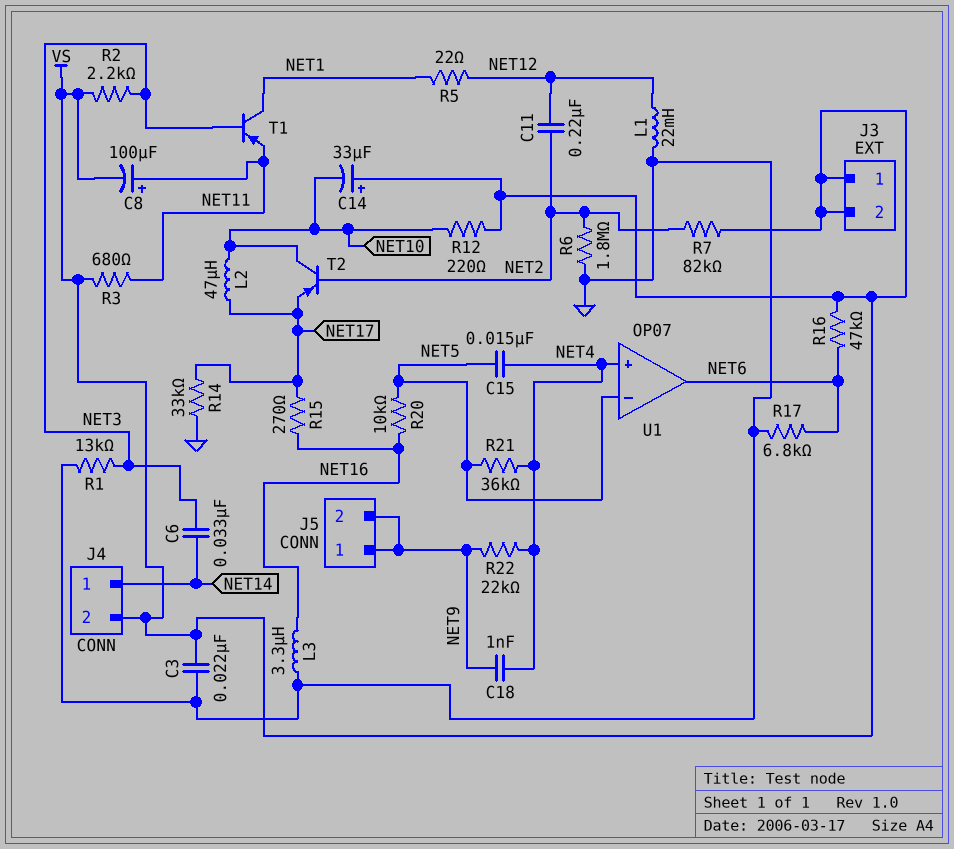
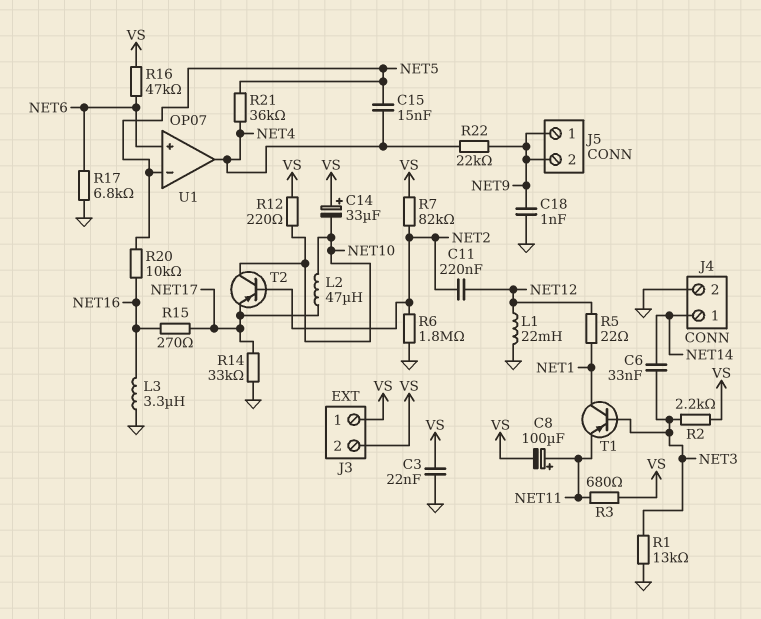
C18: 1nF (NET4, NET9) -> 1nF (GND, NET9)
J4 pin 2: VS -> GND
U1 pin in+: NET4 -> NET6
U1 pin out: NET6 -> NET4

